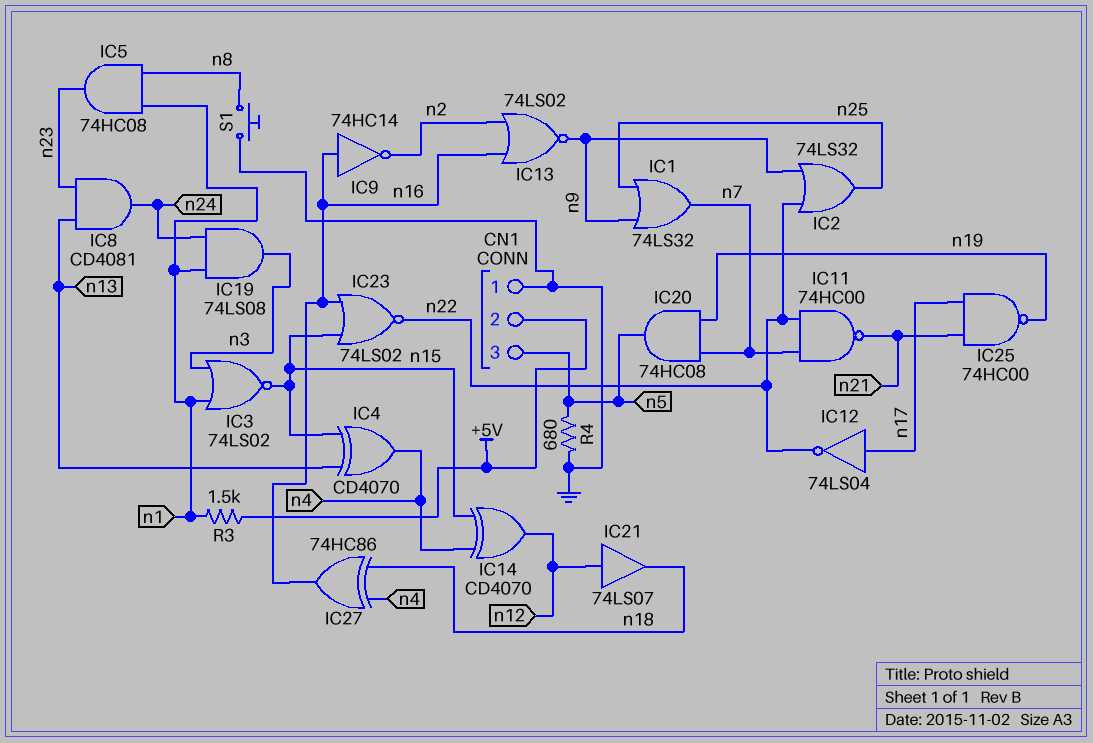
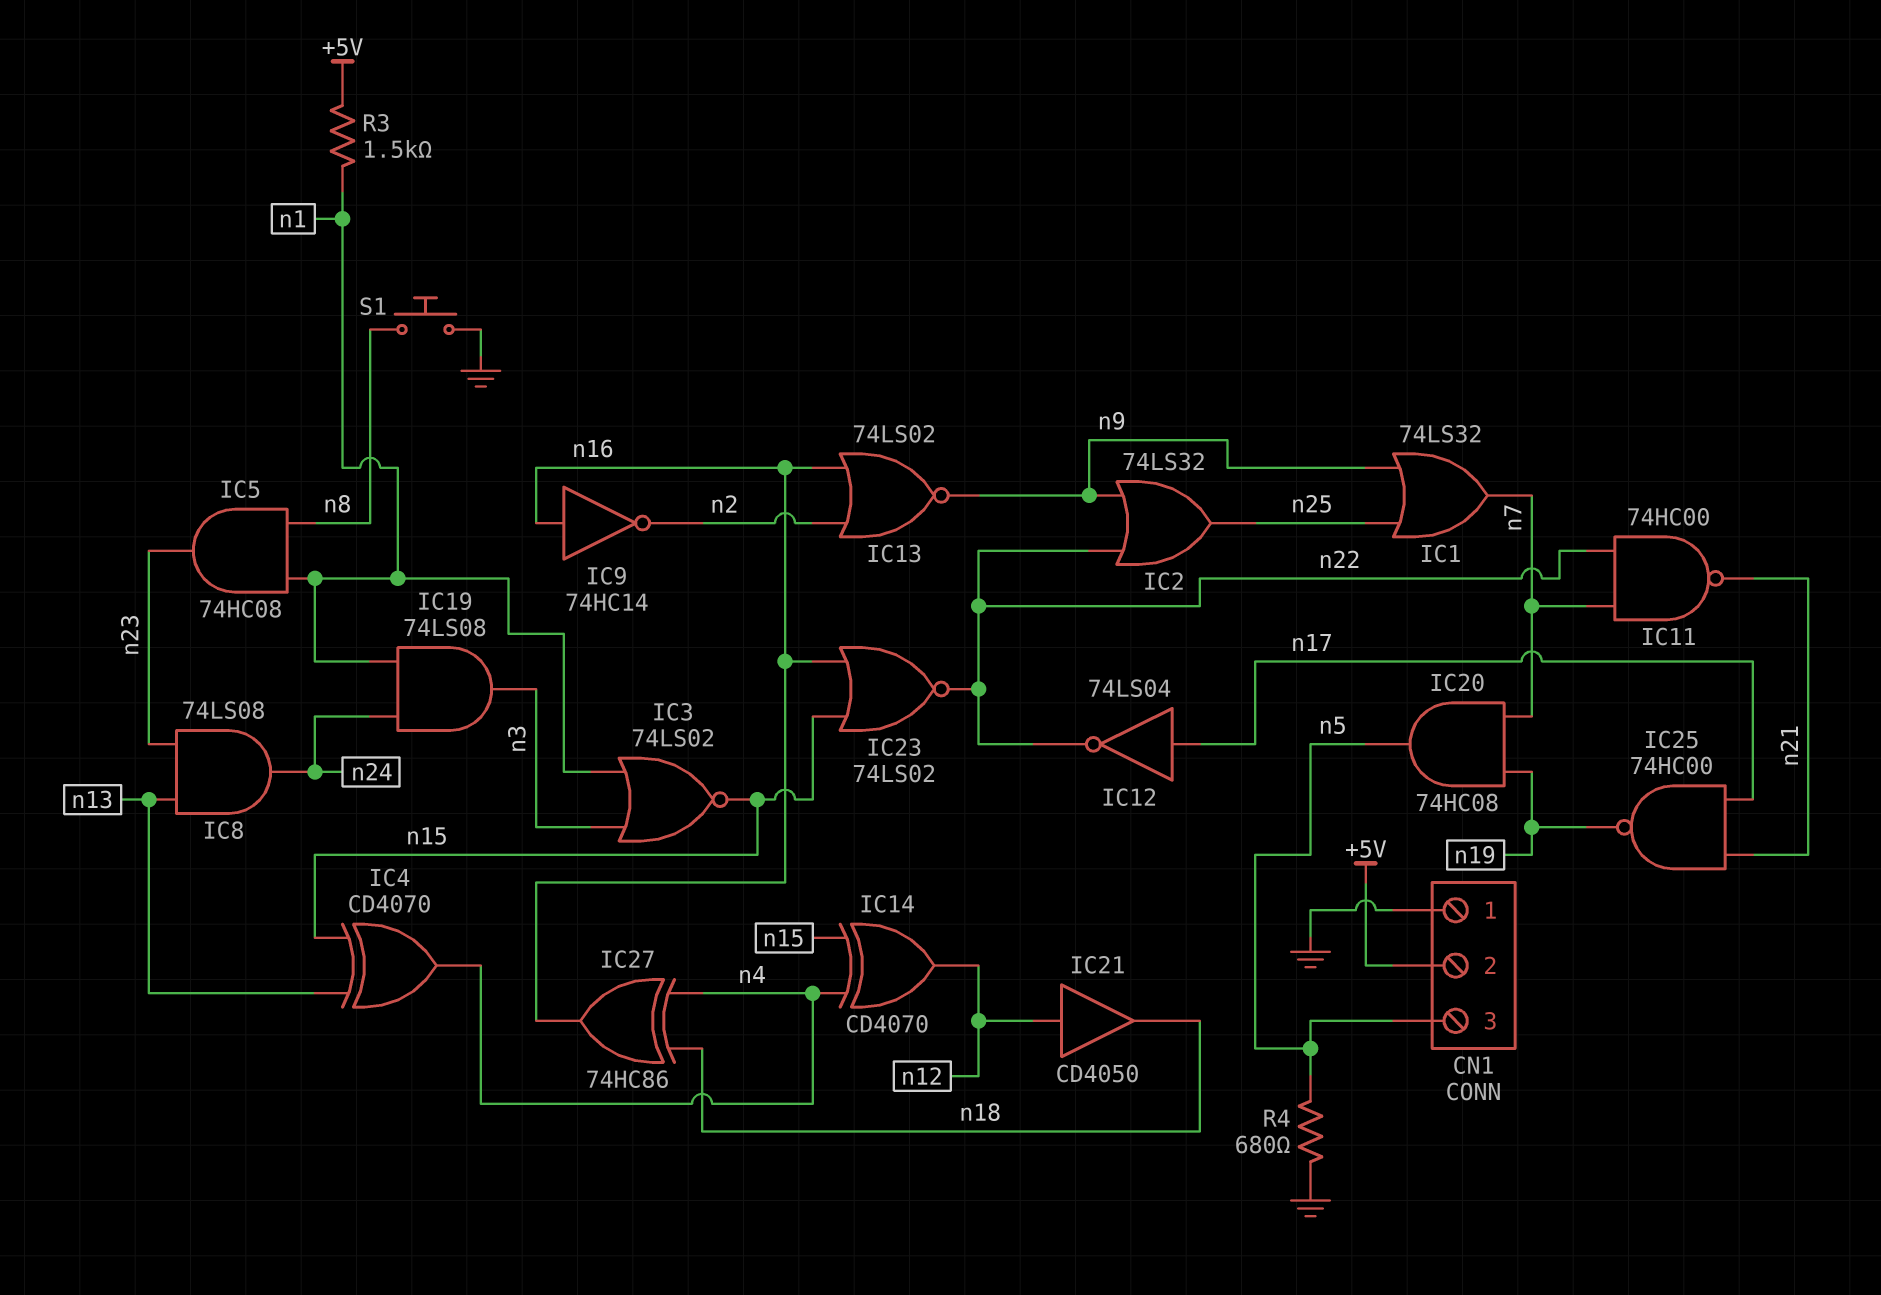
IC8: AND CD4081 (in n13, in n23, out n24) -> AND 74LS08 (in n13, in n23, out n24)
IC21: buffer 74LS07 (in n12, out n18) -> buffer CD4050 (in n12, out n18)

